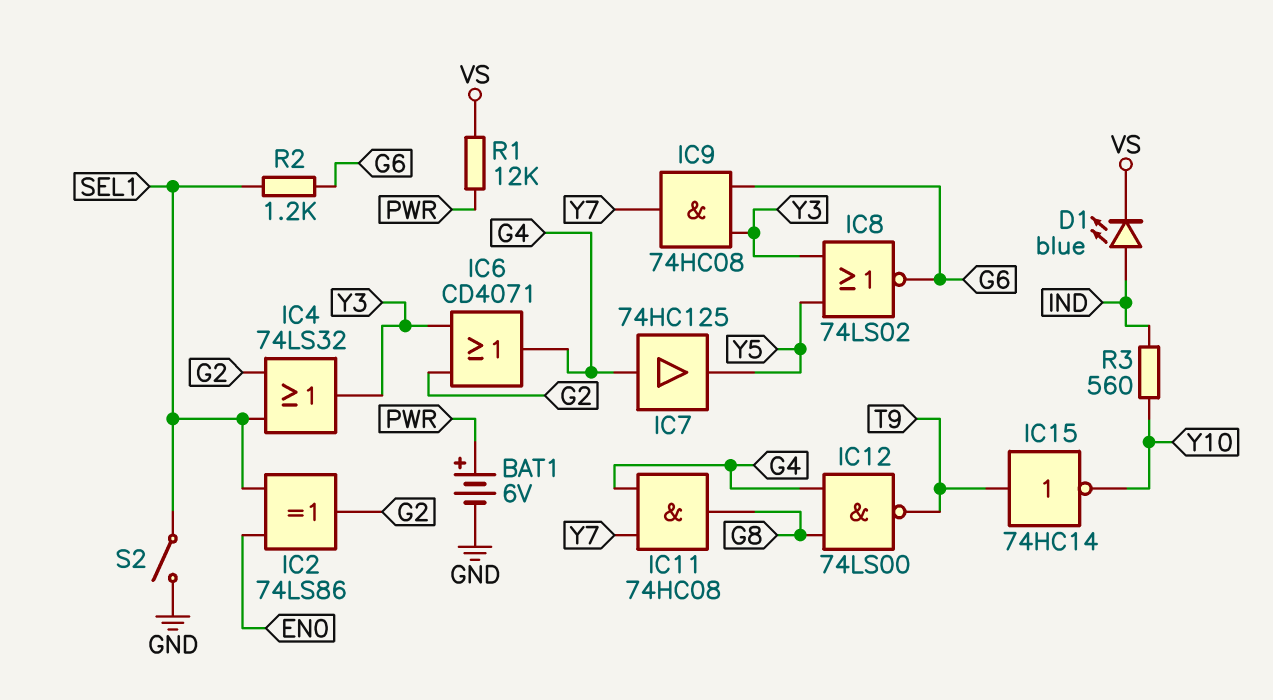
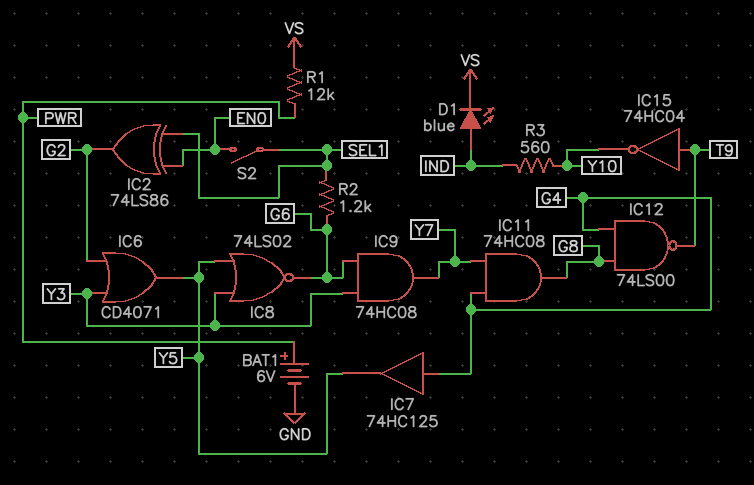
IC4: OR 74LS32 (in G2, in SEL1, out Y3) -> none
IC6: OR CD4071 (in G2, in Y3, out G4) -> OR CD4071 (in G2, in Y3, out Y5)
IC15: NOT 74HC14 (in T9, out Y10) -> NOT 74HC04 (in T9, out Y10)
S2: switch (GND, SEL1) -> switch (EN0, SEL1)

